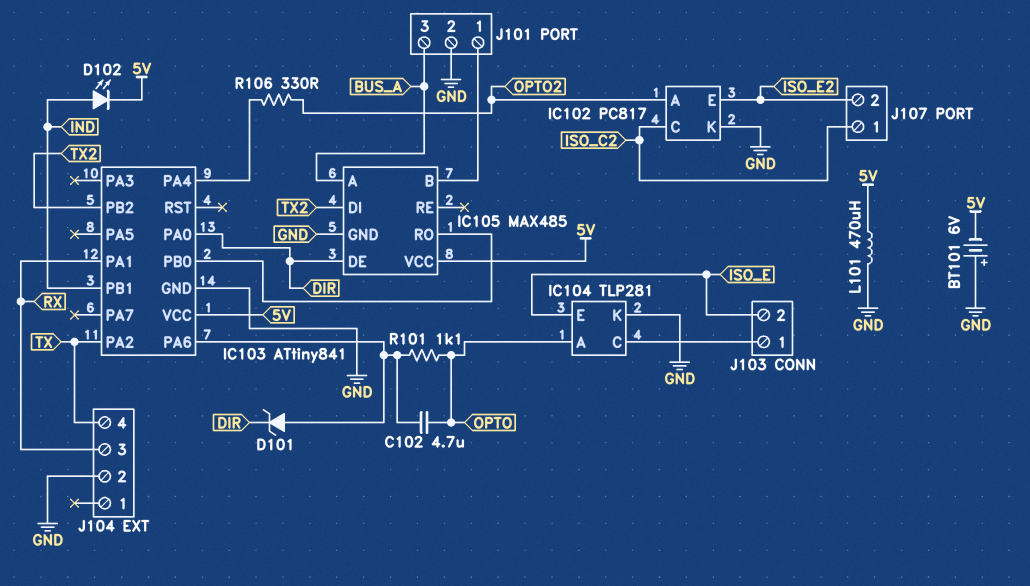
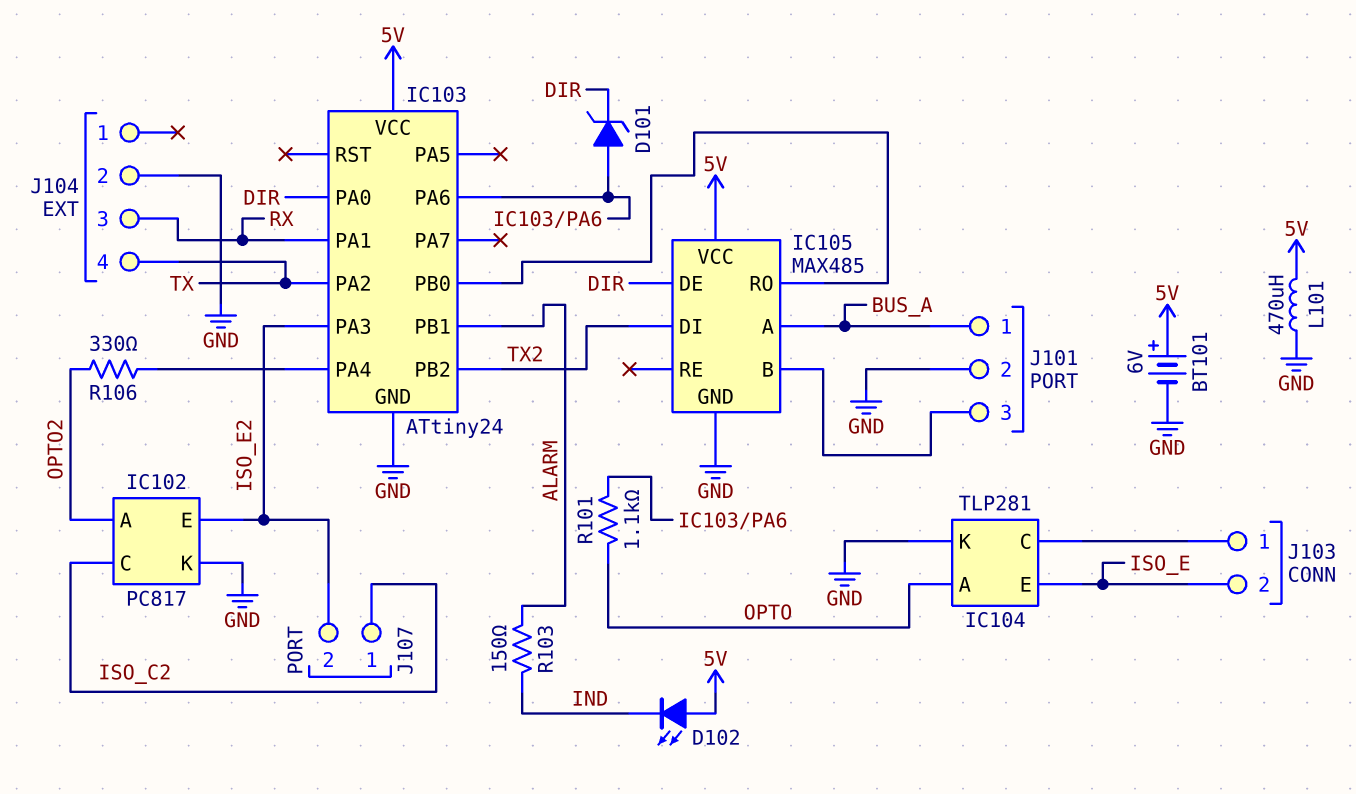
BT101: 6V (plus GND, minus 5V) -> 6V (plus 5V, minus GND)
C102: 4.7uF (IC103/PA6, OPTO) -> none
D102: LED (A IND, K 5V) -> LED (A 5V, K IND)
IC103: ATtiny841 -> ATtiny24
IC103 pin PA3: none -> ISO_E2
IC103 pin PB1: IND -> ALARM
J101 pin 1: IC105/B -> BUS_A
J101 pin 3: BUS_A -> IC105/B
R103: none -> 150 (ALARM, IND)

